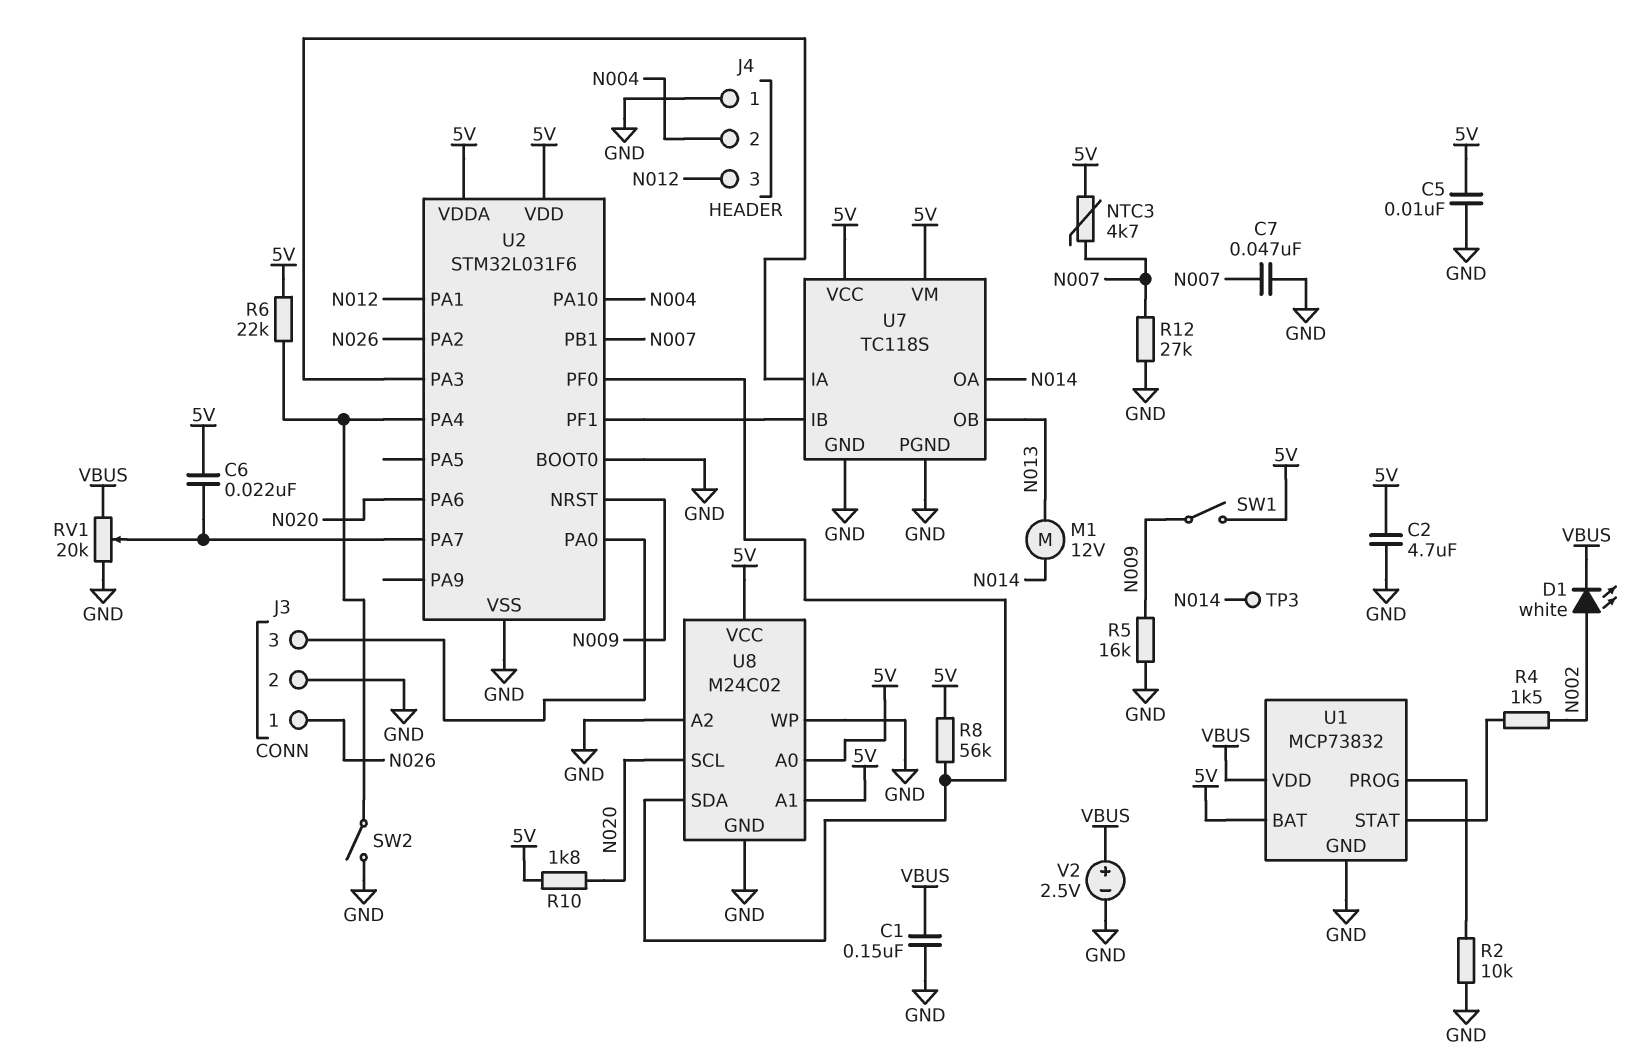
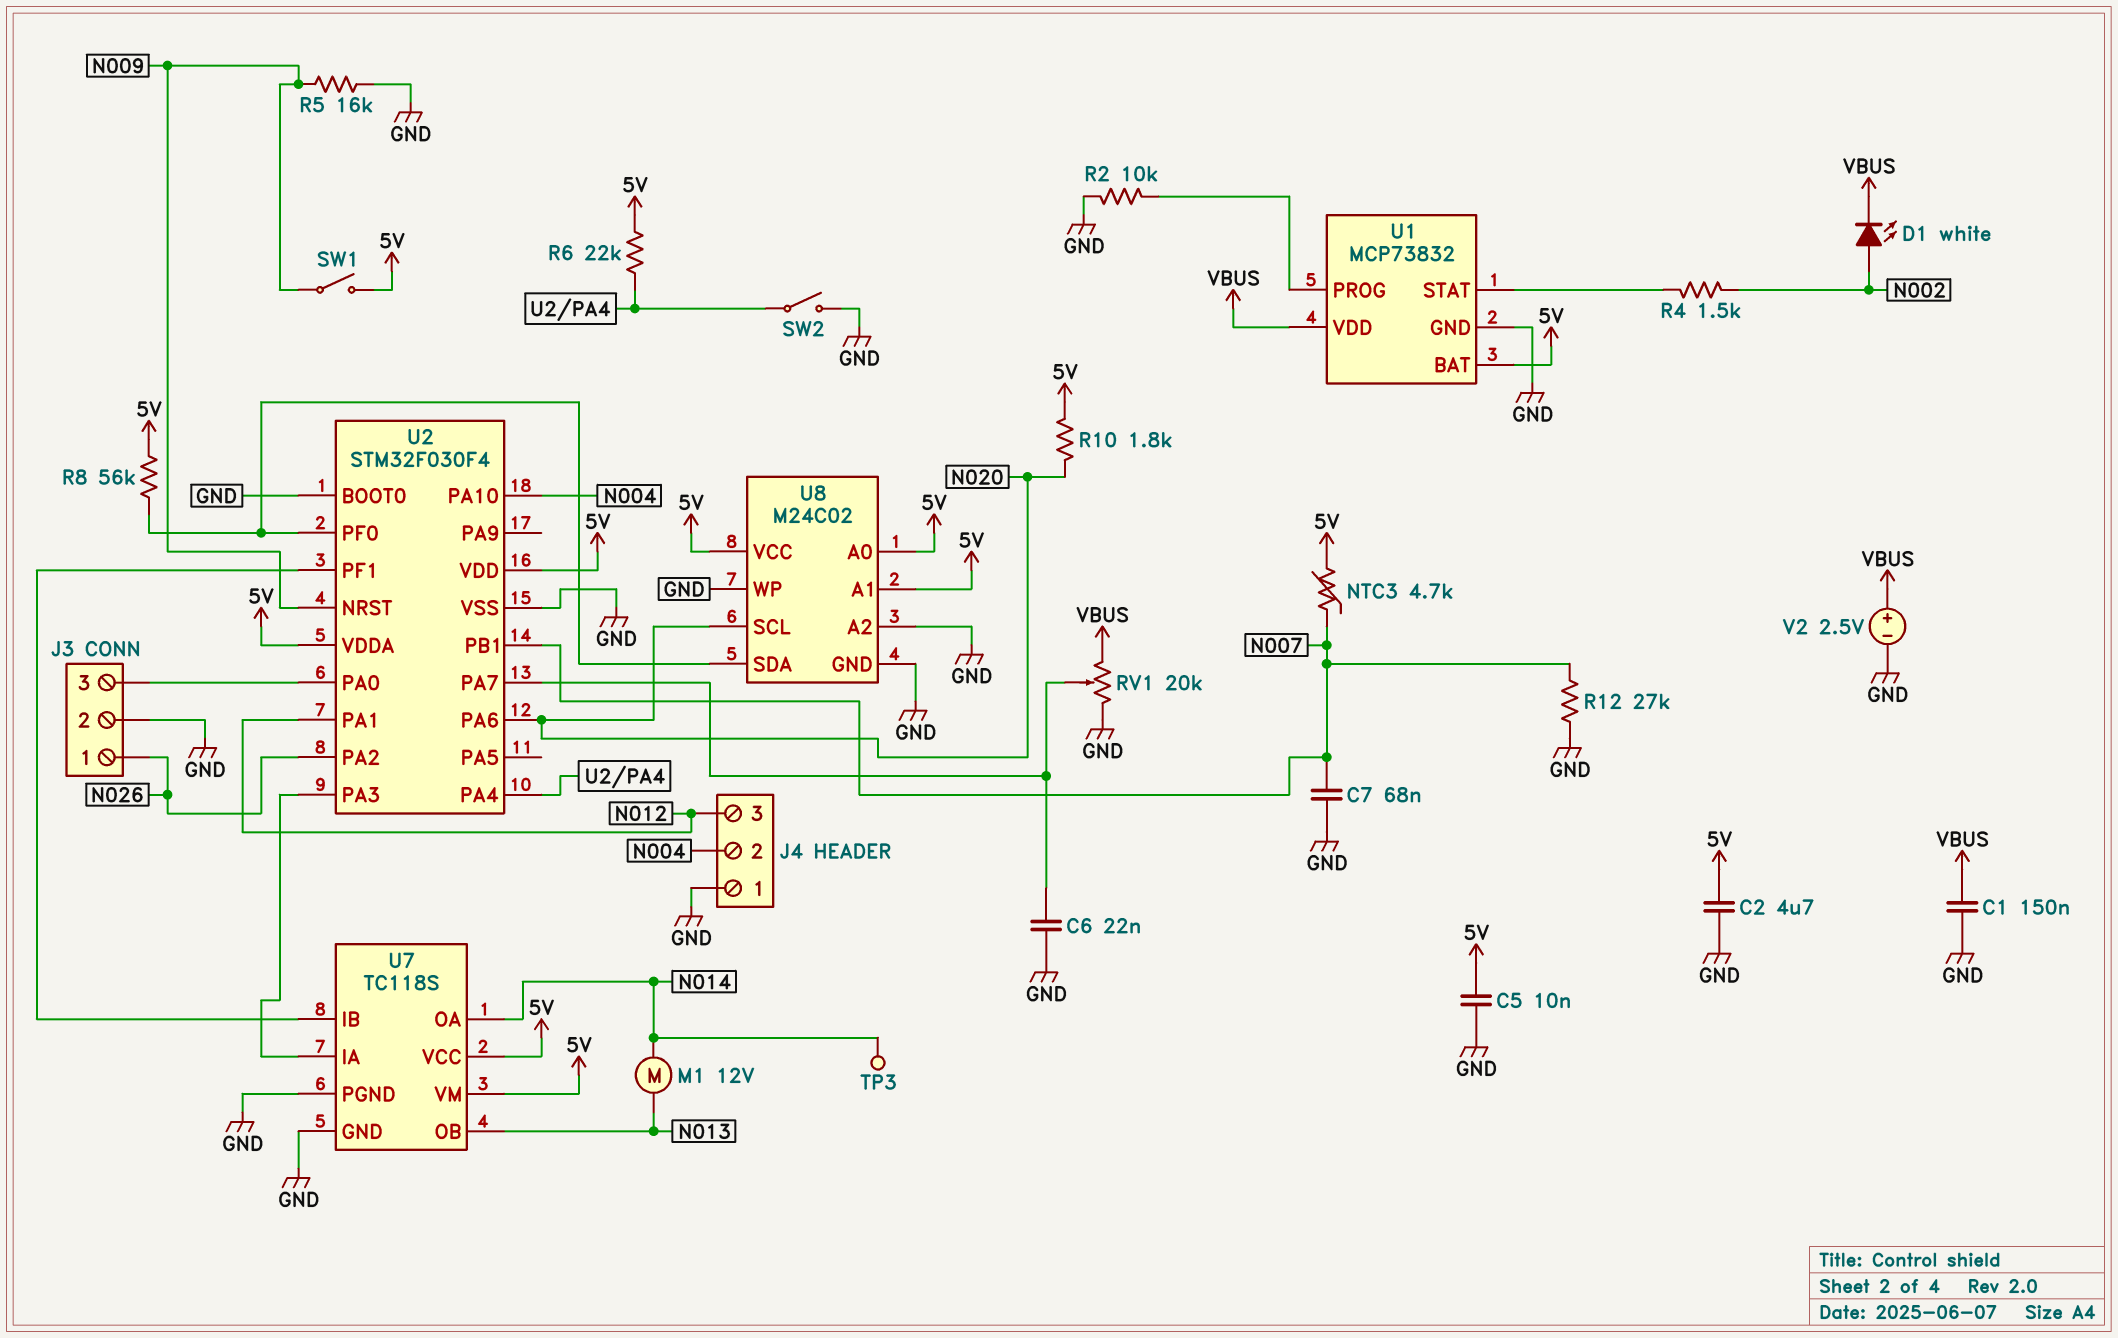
C6: 22nF (5V, U2/PA7) -> 22nF (GND, U2/PA7)
C7: 47nF (GND, N007) -> 68nF (GND, N007)
U2: STM32L031F6 -> STM32F030F4

